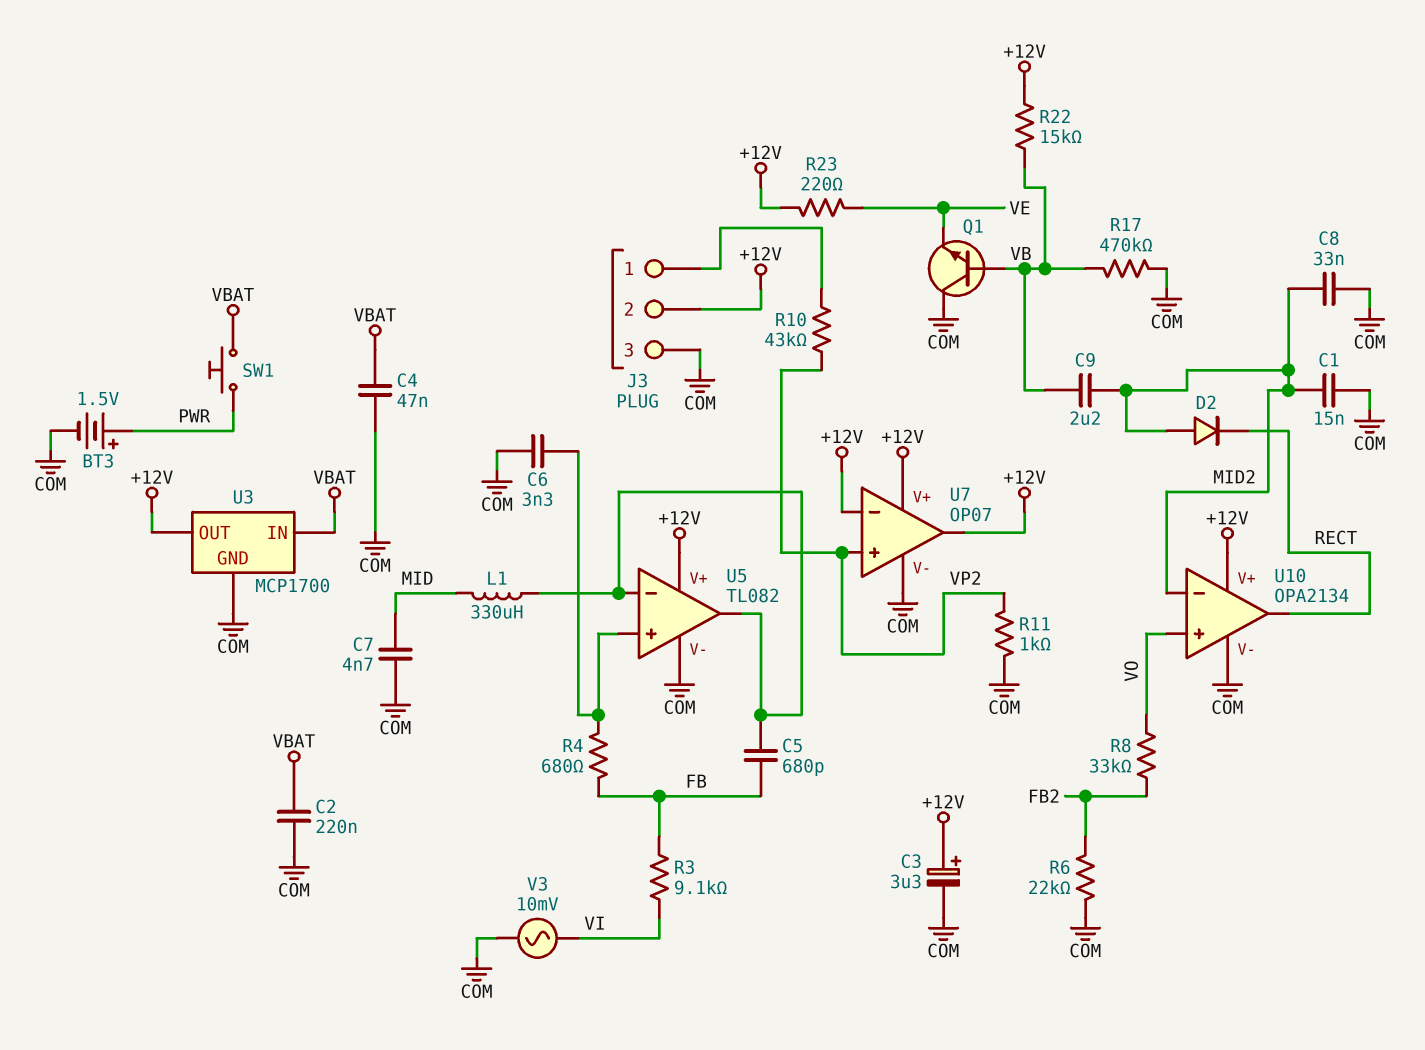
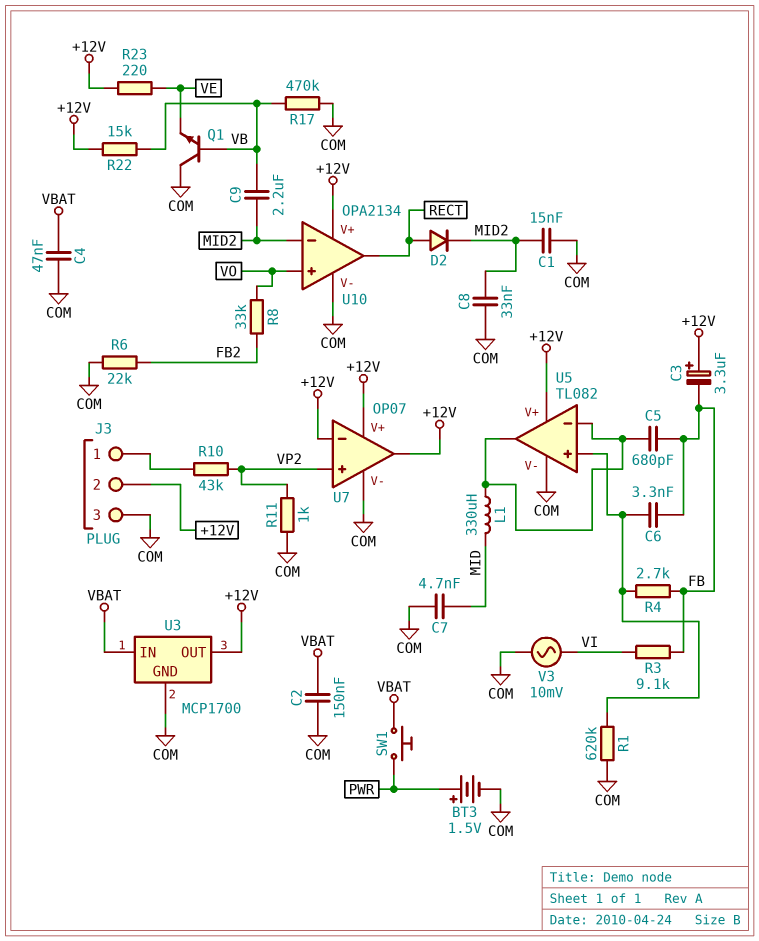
C2: 220nF (COM, VBAT) -> 150nF (COM, VBAT)
C3: 3.3uF (plus +12V, minus COM) -> 3.3uF (plus +12V, minus FB)
C6: 3.3nF (COM, U5/in+) -> 3.3nF (FB, U5/in+)
D2: diode (A MID2, K RECT) -> diode (A RECT, K MID2)
R1: none -> 620k (COM, U5/in+)
R4: 680 (FB, U5/in+) -> 2.7k (FB, U5/in+)

